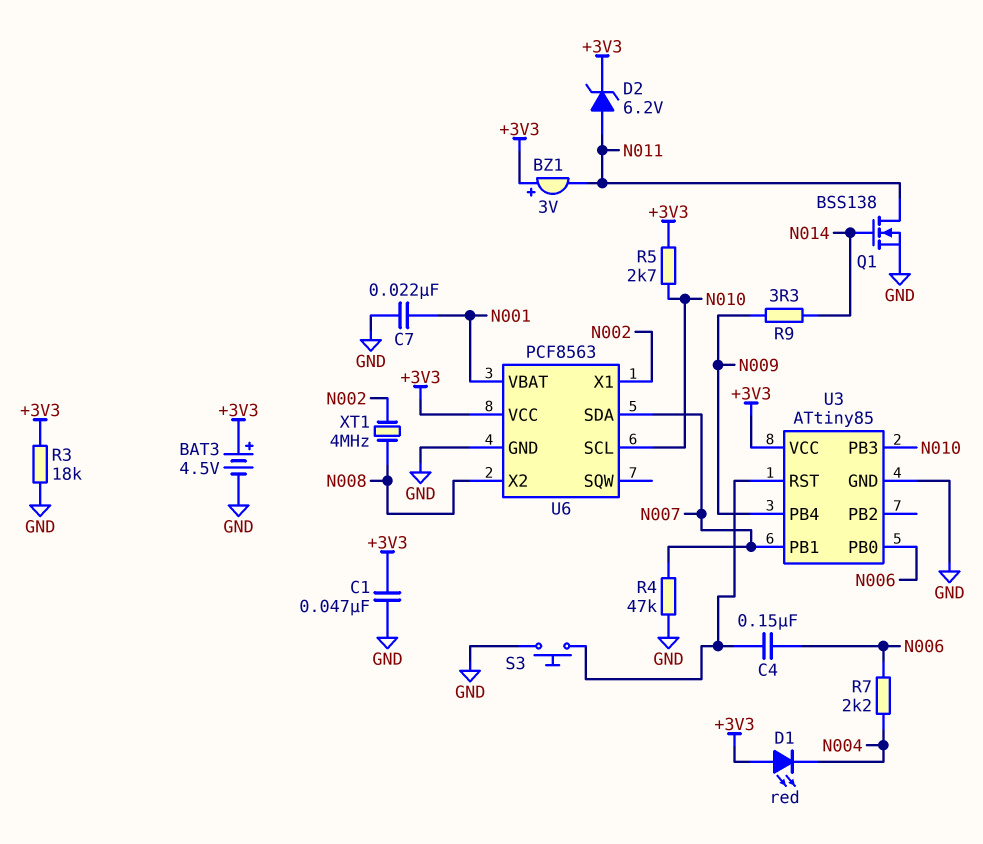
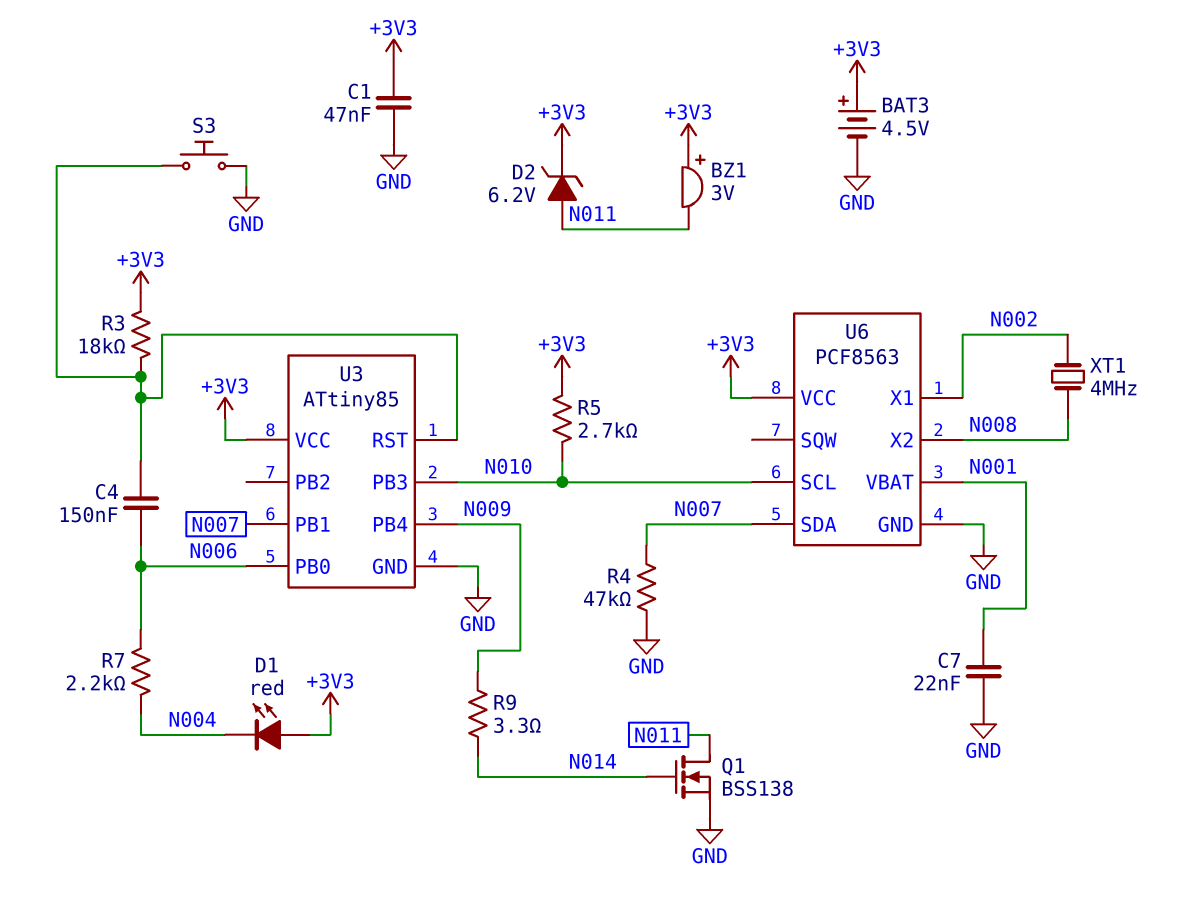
R3: 18k (+3V3, GND) -> 18k (+3V3, U3/RST)

